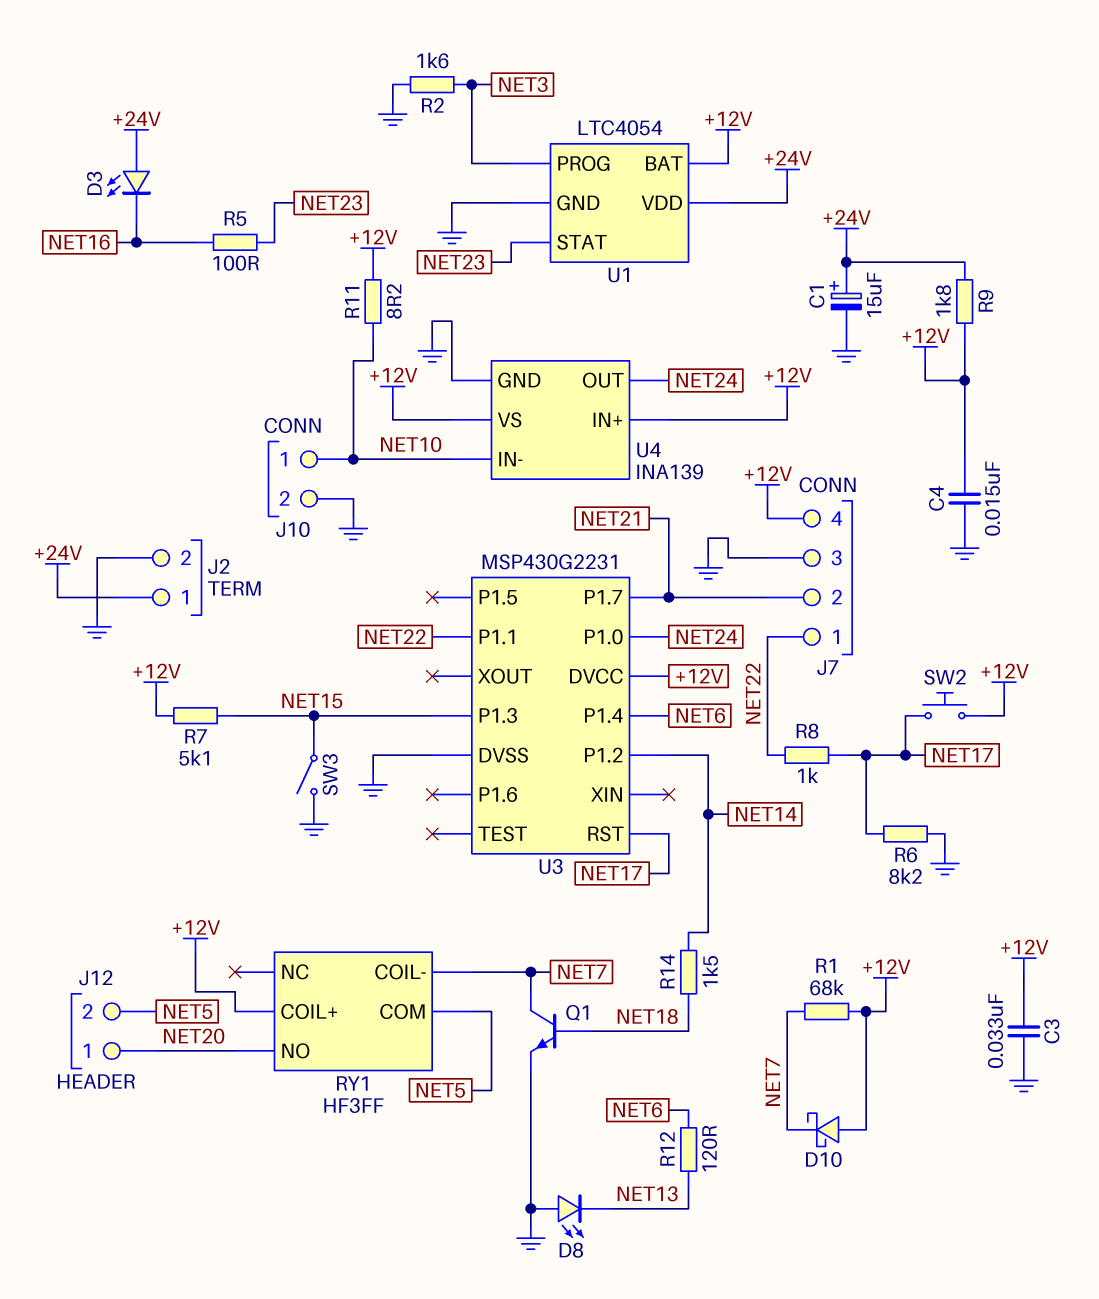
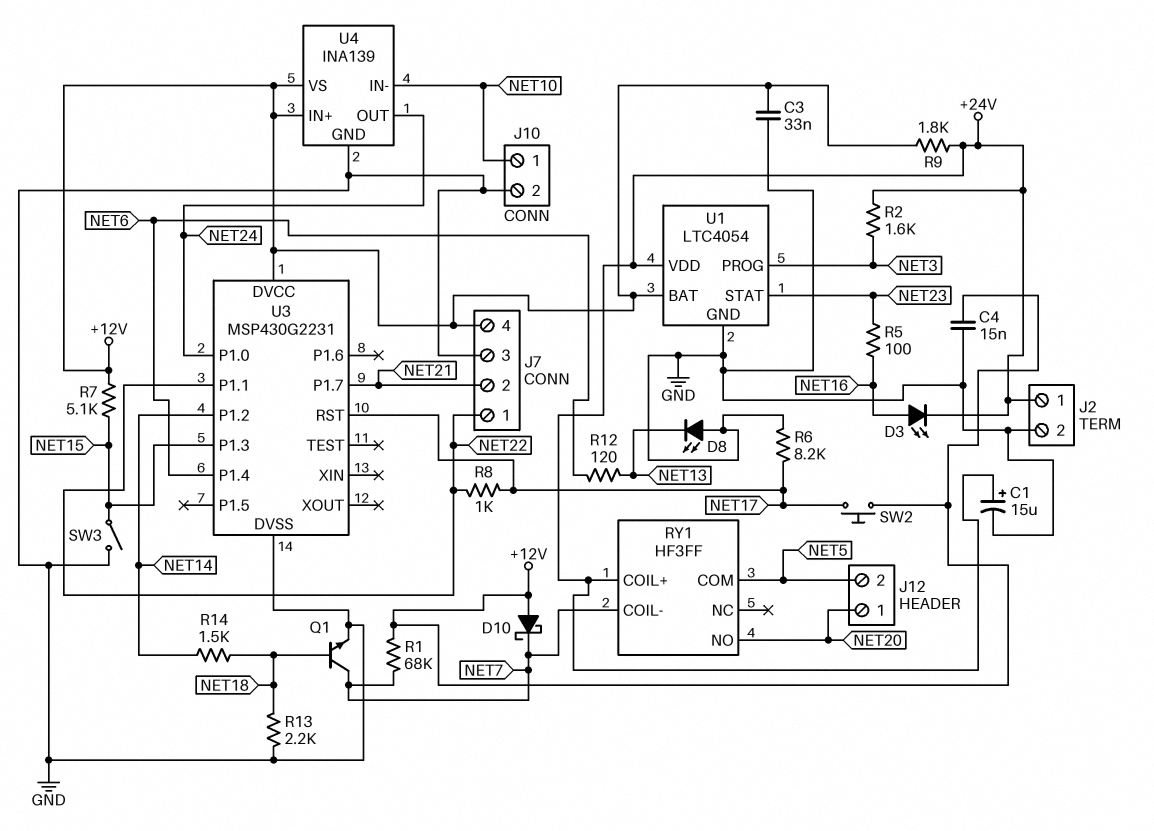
D3: LED (A +24V, K NET16) -> LED (A NET16, K +24V)
R2: 1.6k (GND, NET3) -> 1.6k (+24V, NET3)
R11: 8.2 (+12V, NET10) -> none
R13: none -> 2.2k (GND, NET18)
RY1 pin COIL+: +12V -> +24V

